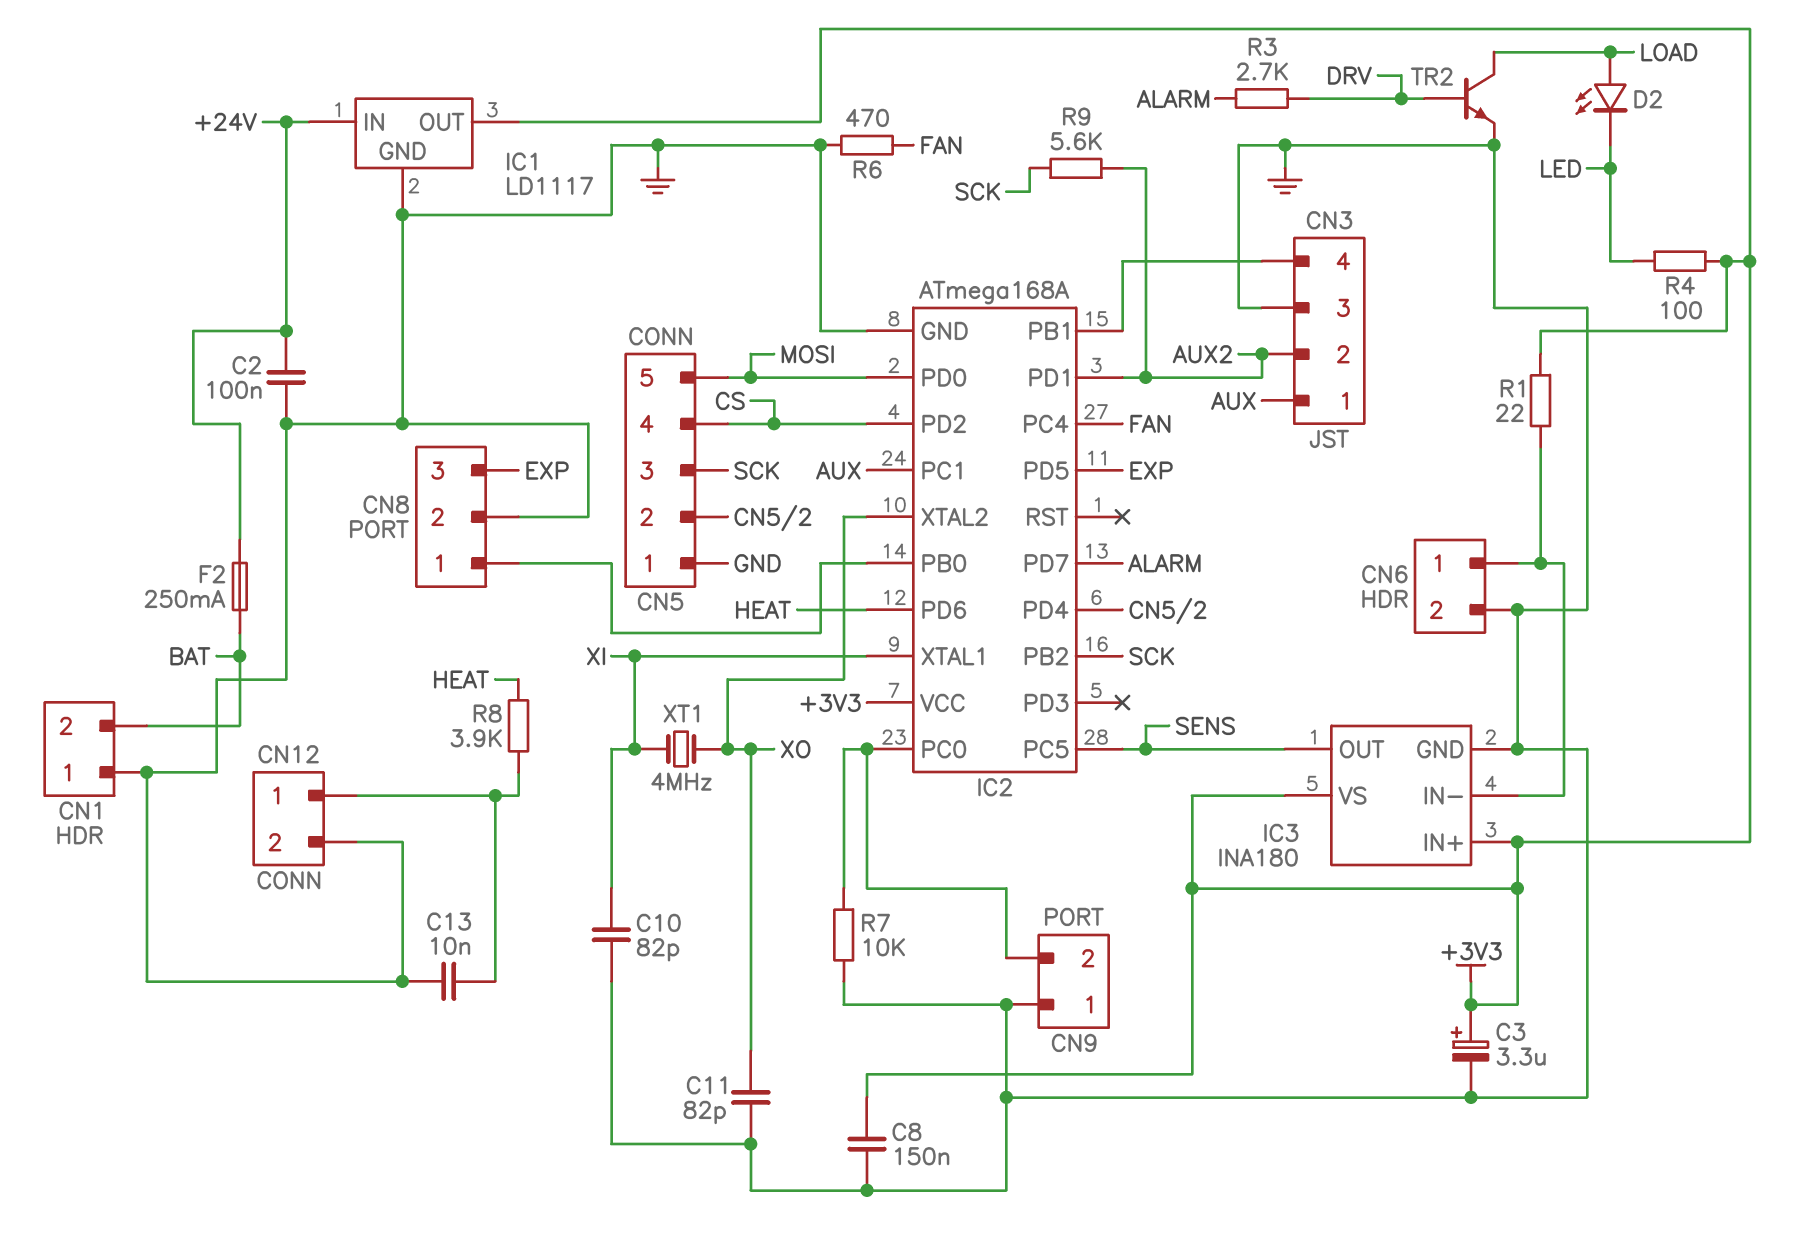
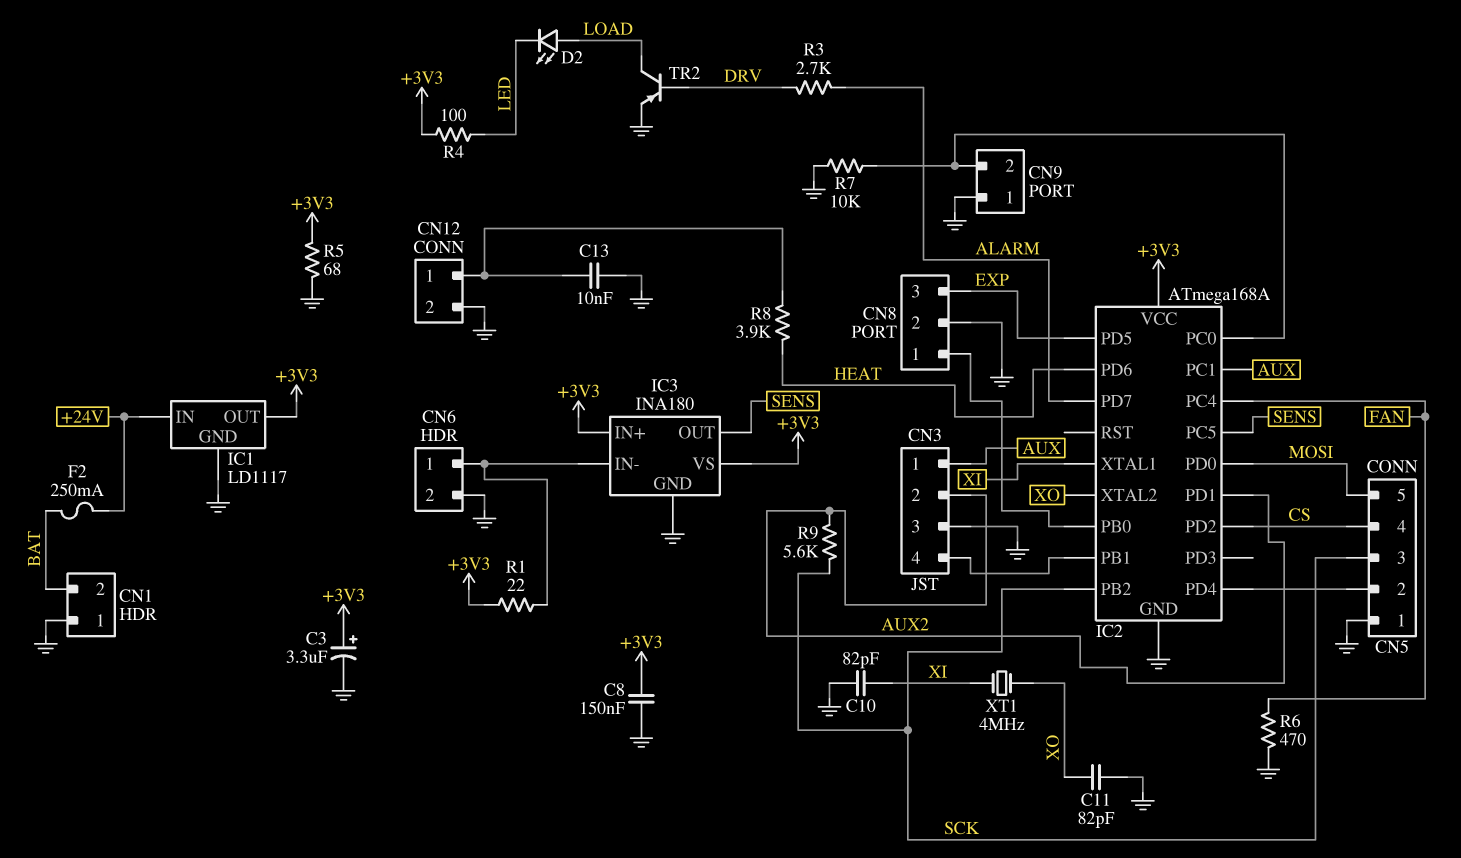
C2: 100nF (+24V, GND) -> none
R5: none -> 68 (+3V3, GND)
TR2: NPN (B DRV, C LOAD, E GND) -> PNP (B DRV, C LOAD, E GND)

